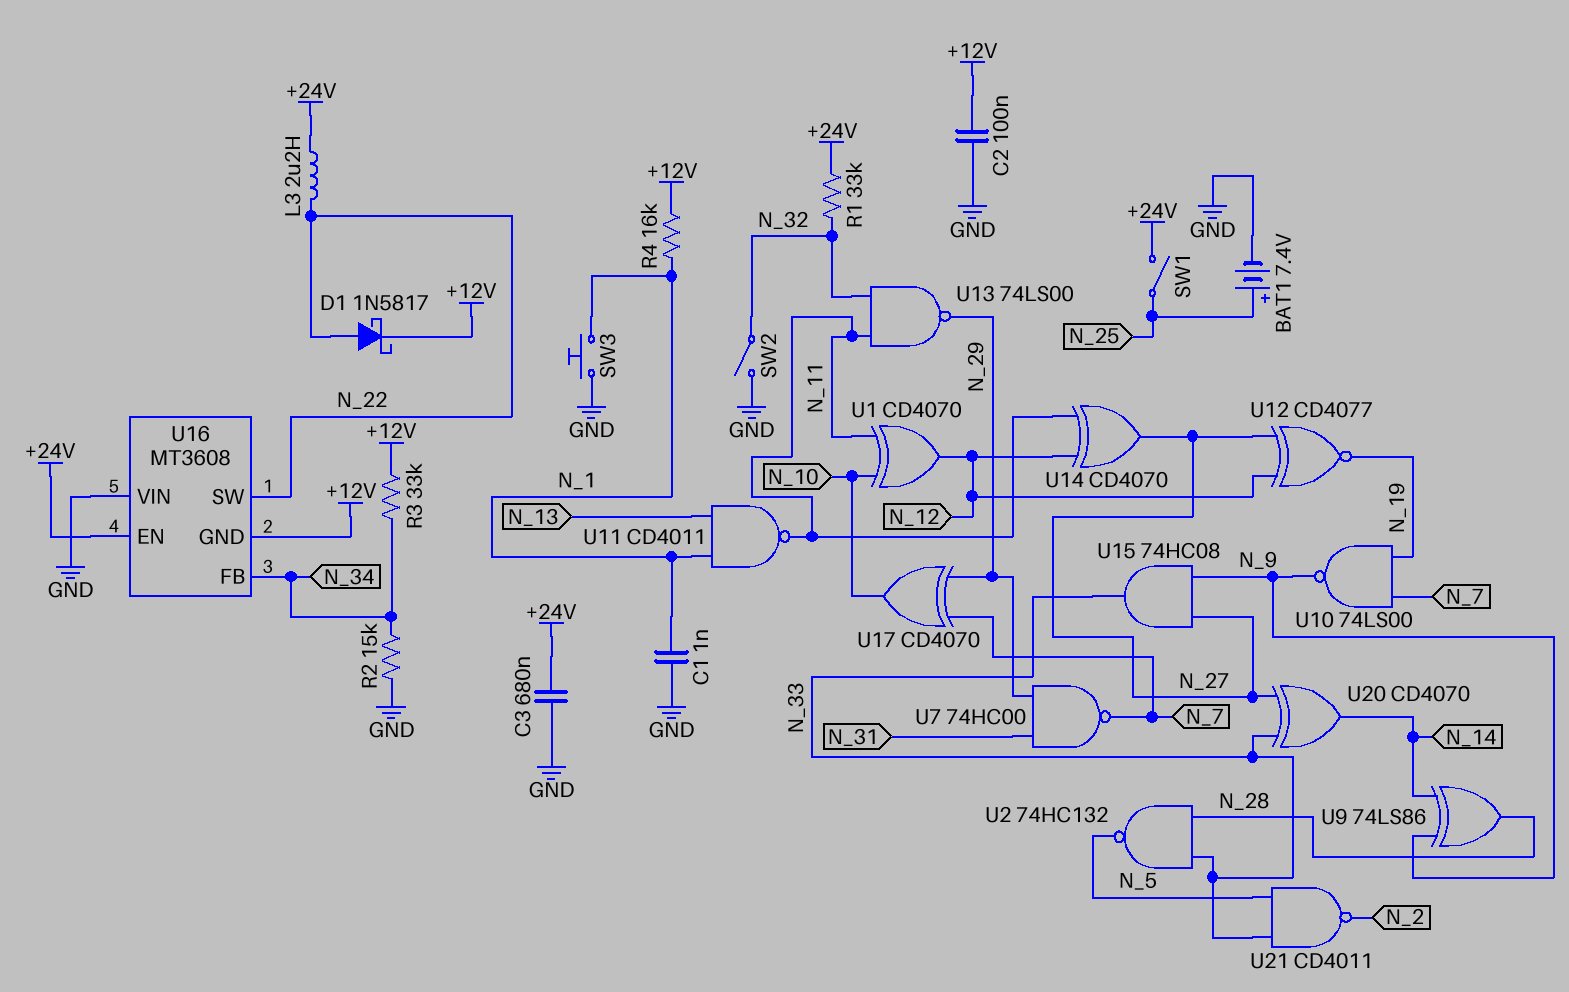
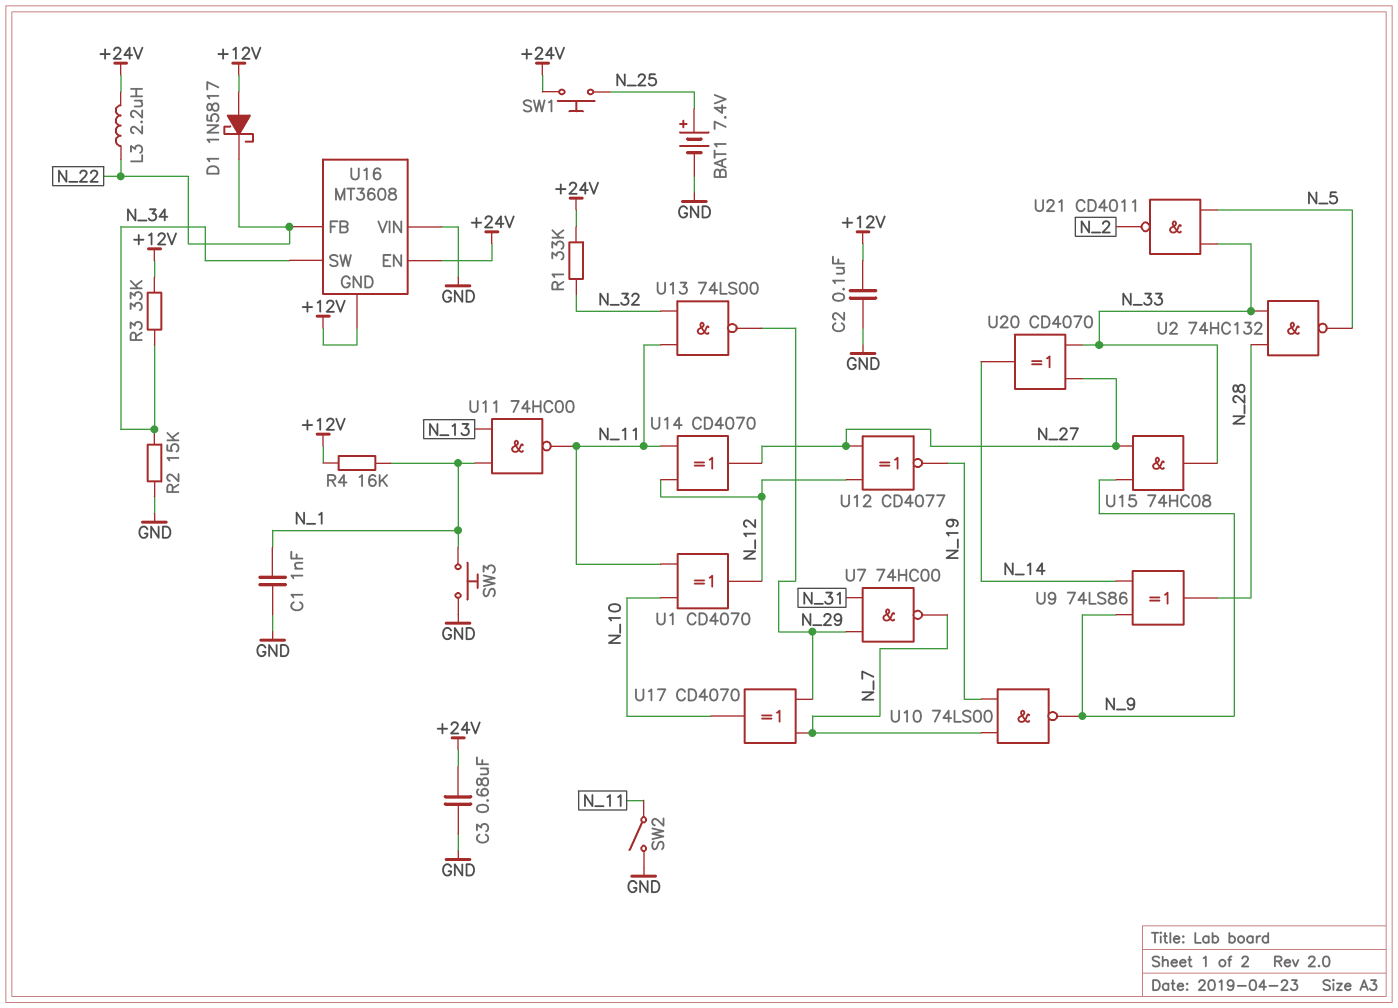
D1: schottky 1N5817 (A N_22, K +12V) -> schottky 1N5817 (A +12V, K N_22)
SW1: switch (+24V, N_25) -> button (+24V, N_25)
SW2: switch (GND, N_32) -> switch (GND, N_11)
U11: NAND CD4011 (in N_1, in N_13, out N_11) -> NAND 74HC00 (in N_1, in N_13, out N_11)
U16 pin FB: N_34 -> N_22
U16 pin SW: N_22 -> N_34

